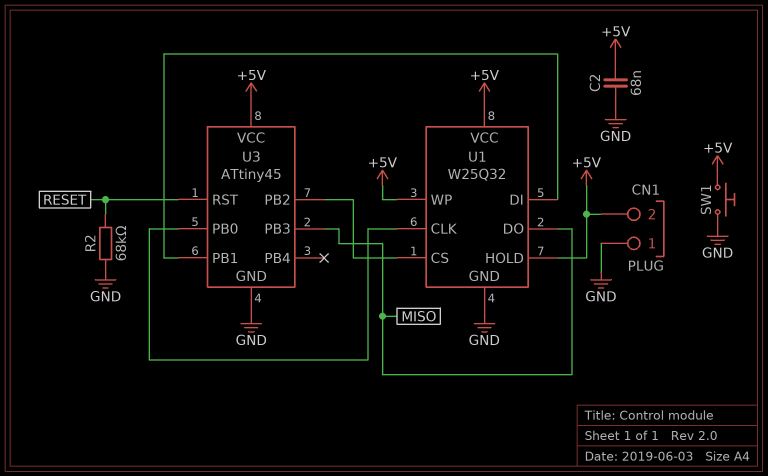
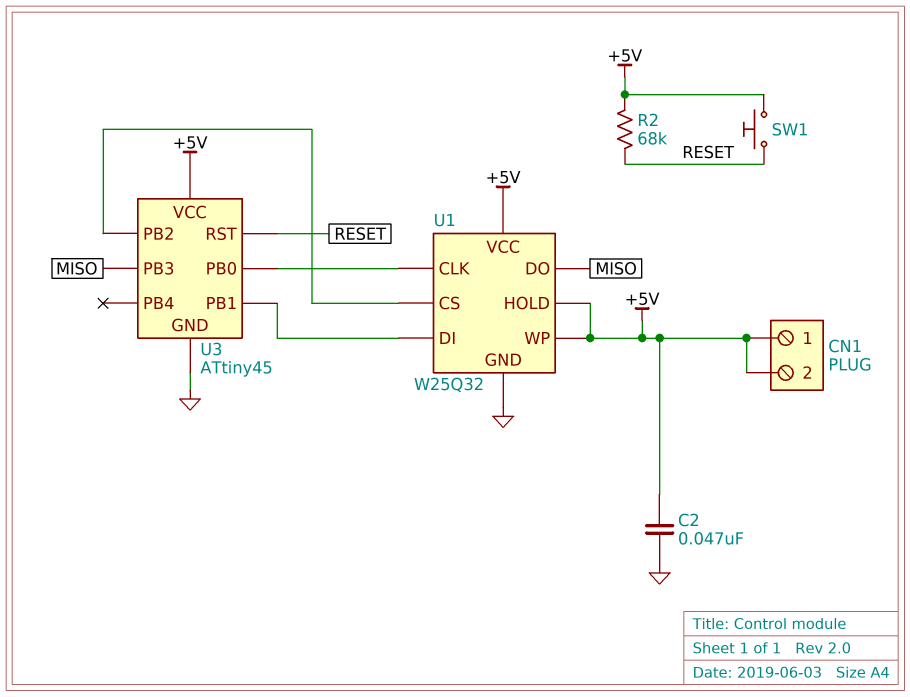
C2: 68nF (+5V, GND) -> 47nF (+5V, GND)
CN1 pin 1: GND -> +5V
R2: 68k (GND, RESET) -> 68k (+5V, RESET)
SW1: button (+5V, GND) -> button (+5V, RESET)

